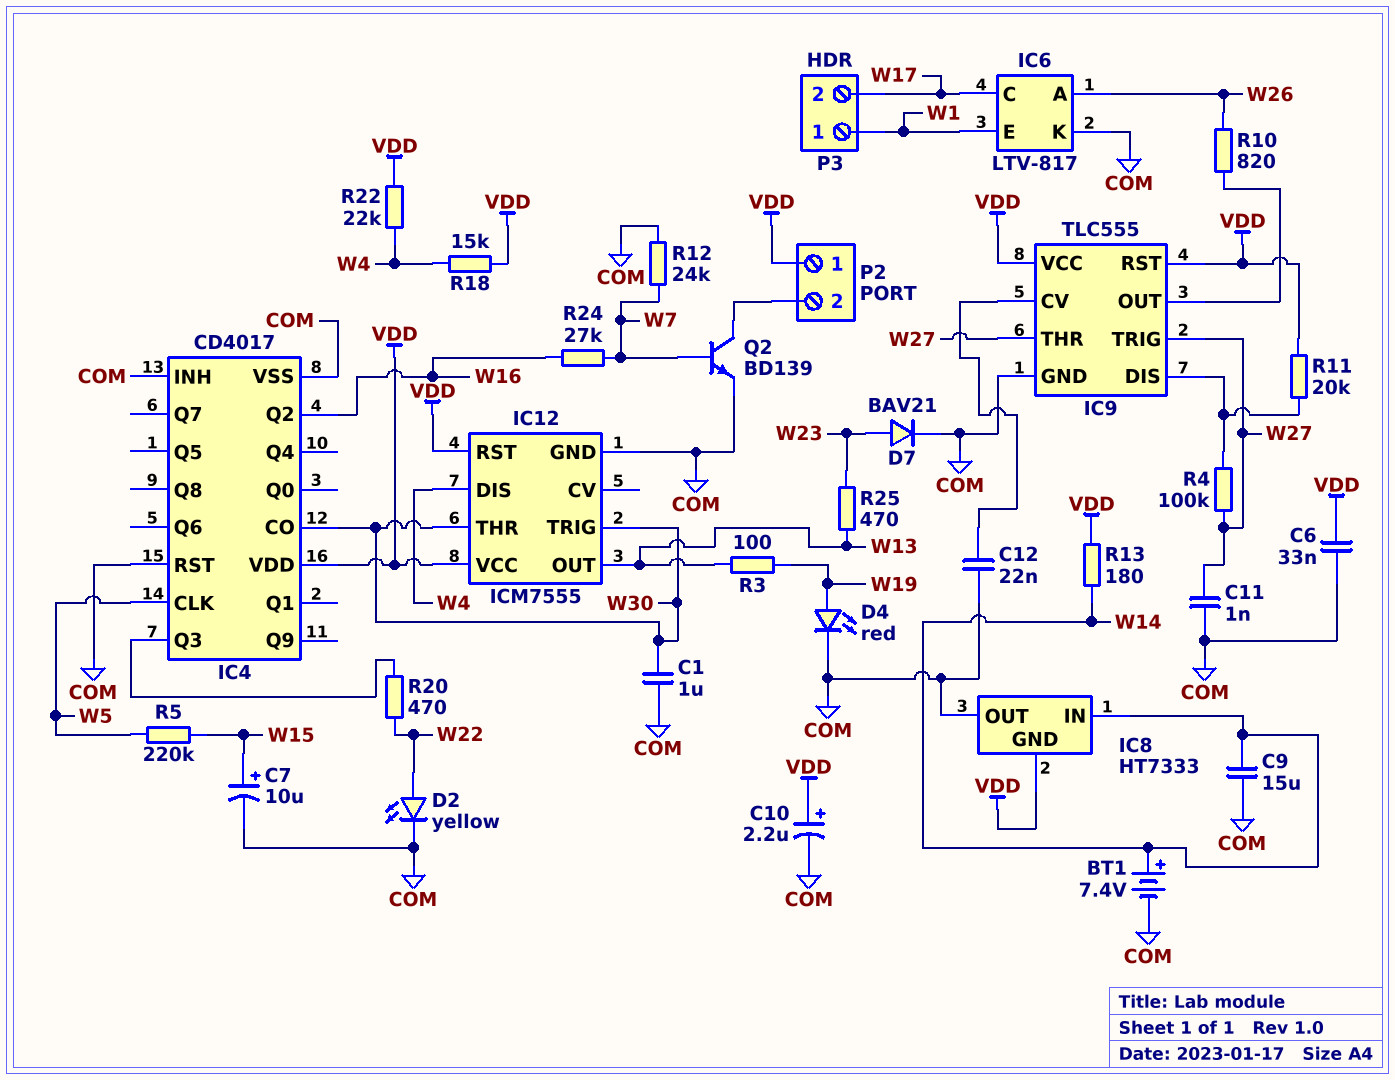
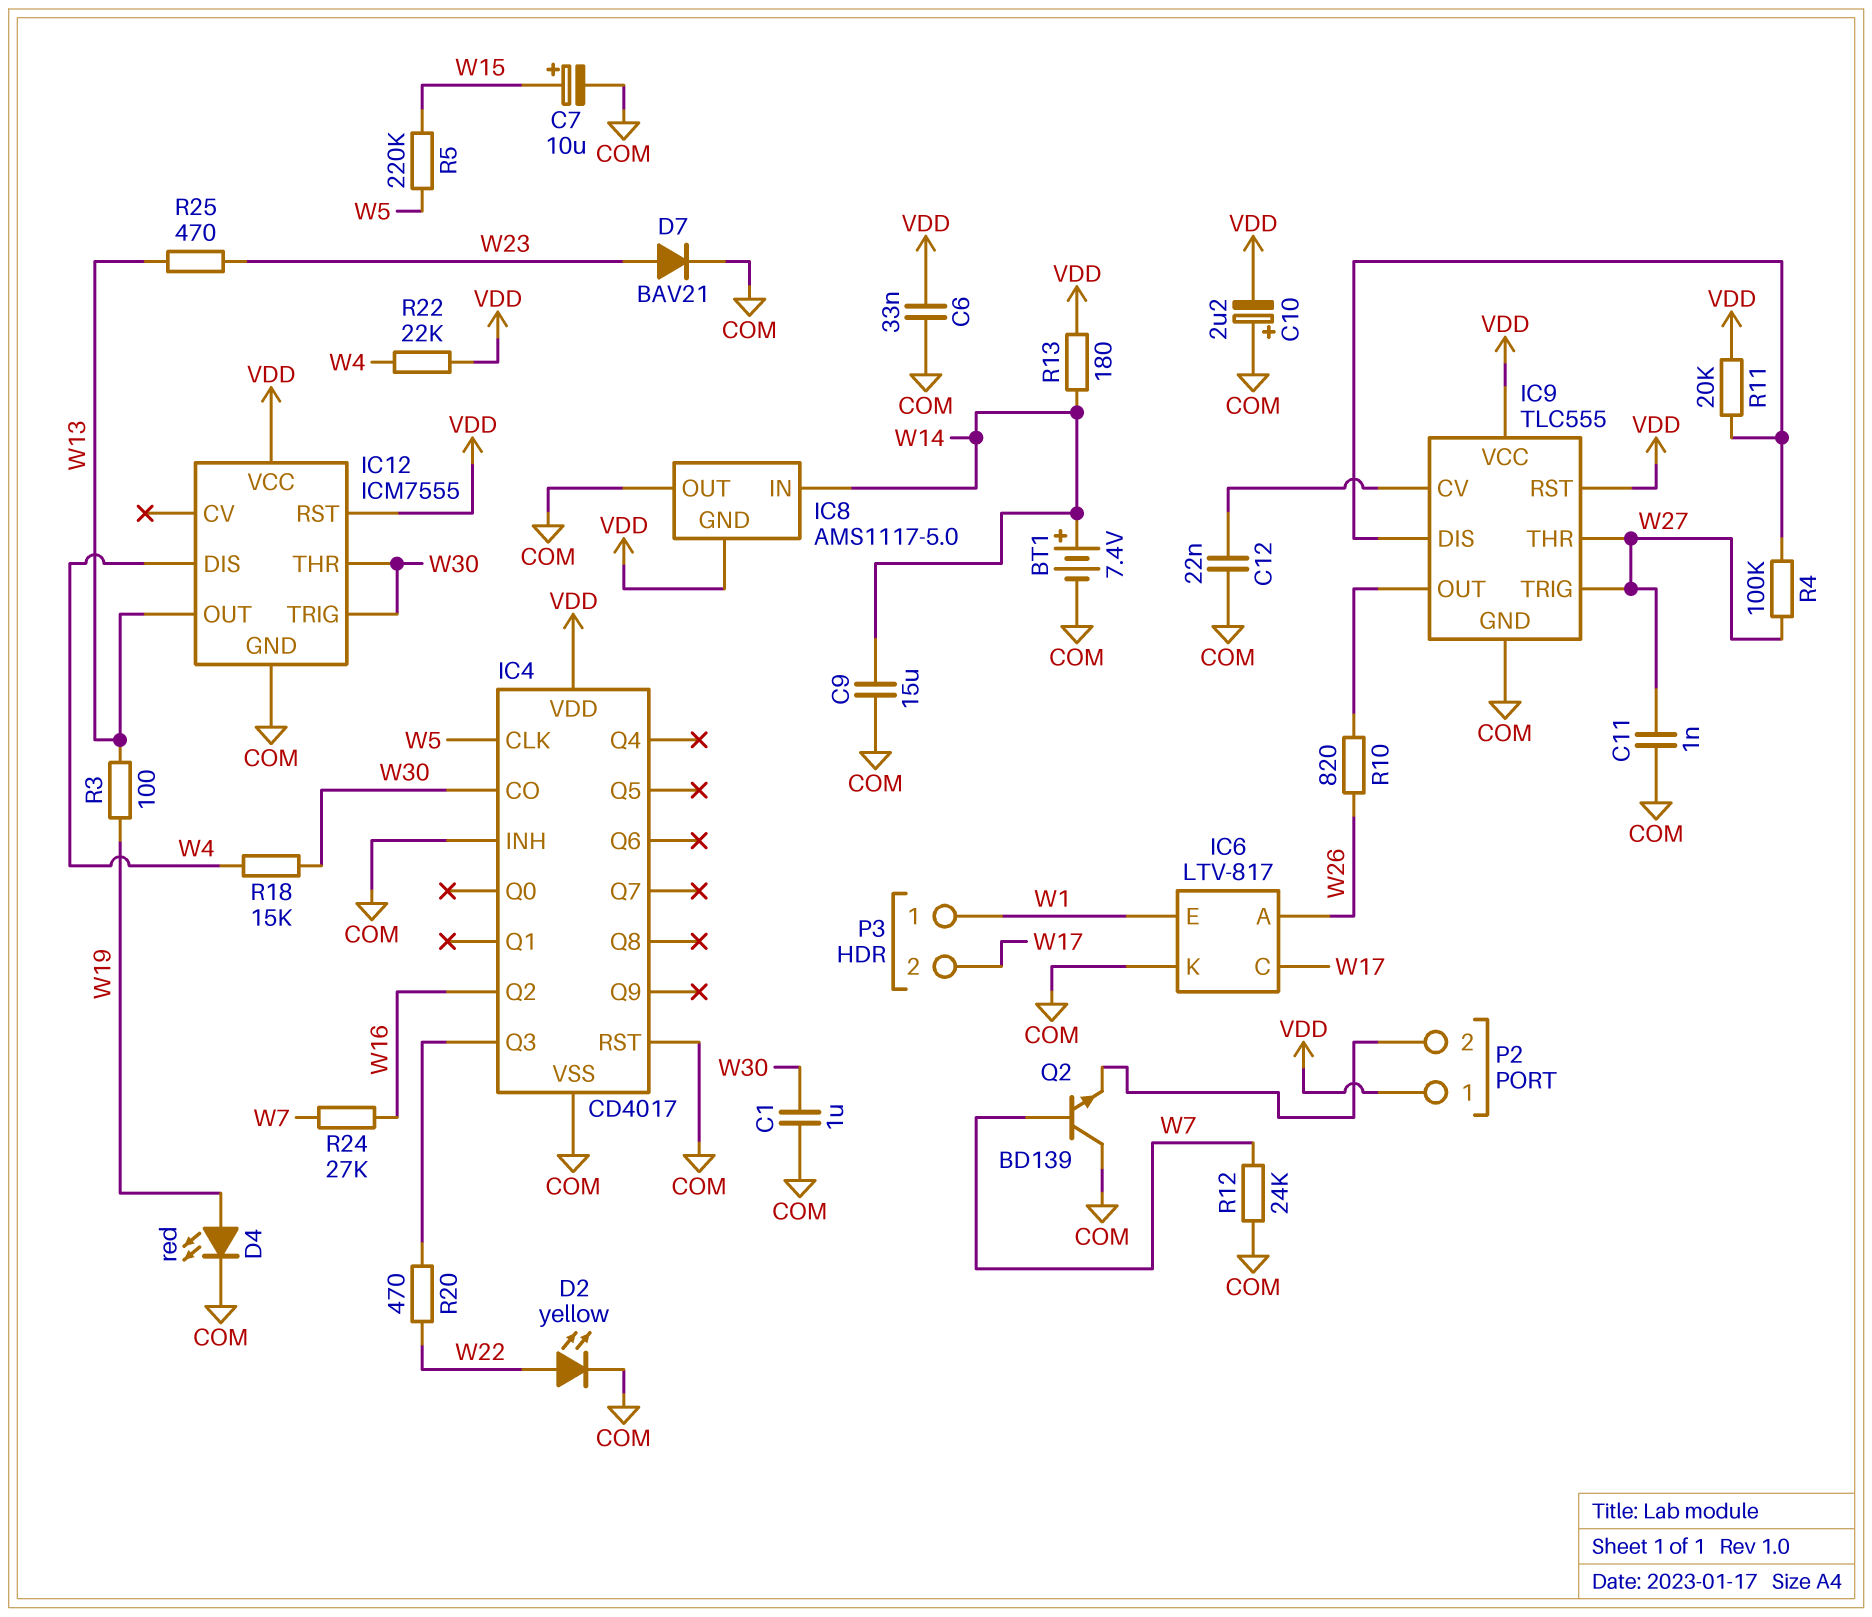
C10: 2.2uF (plus VDD, minus COM) -> 2.2uF (plus COM, minus VDD)
IC8: HT7333 -> AMS1117-5.0
Q2: NPN BD139 (B W7, C P2/2, E COM) -> NPN BD139 (B W7, C COM, E P2/2)
R18: 15k (VDD, W4) -> 15k (W4, W30)

